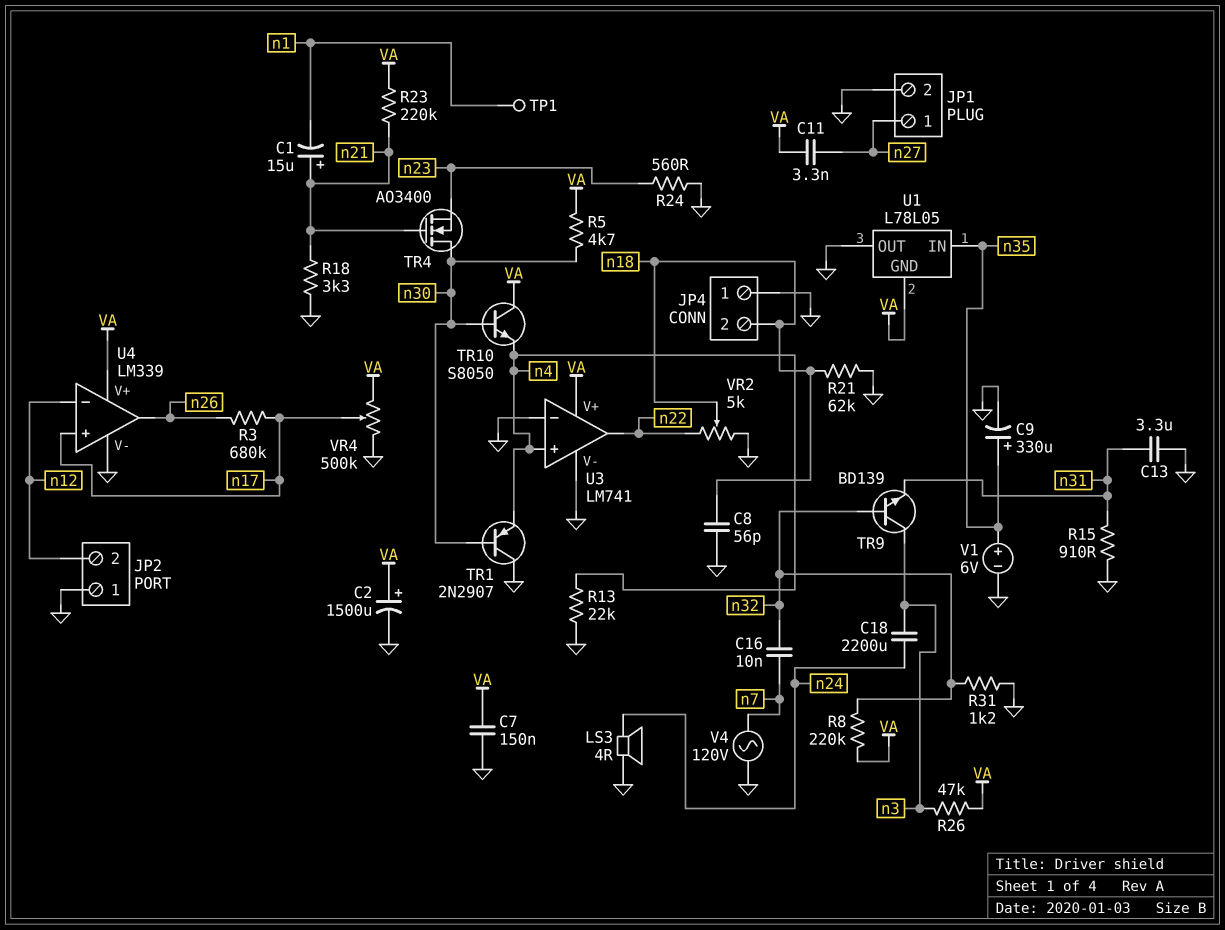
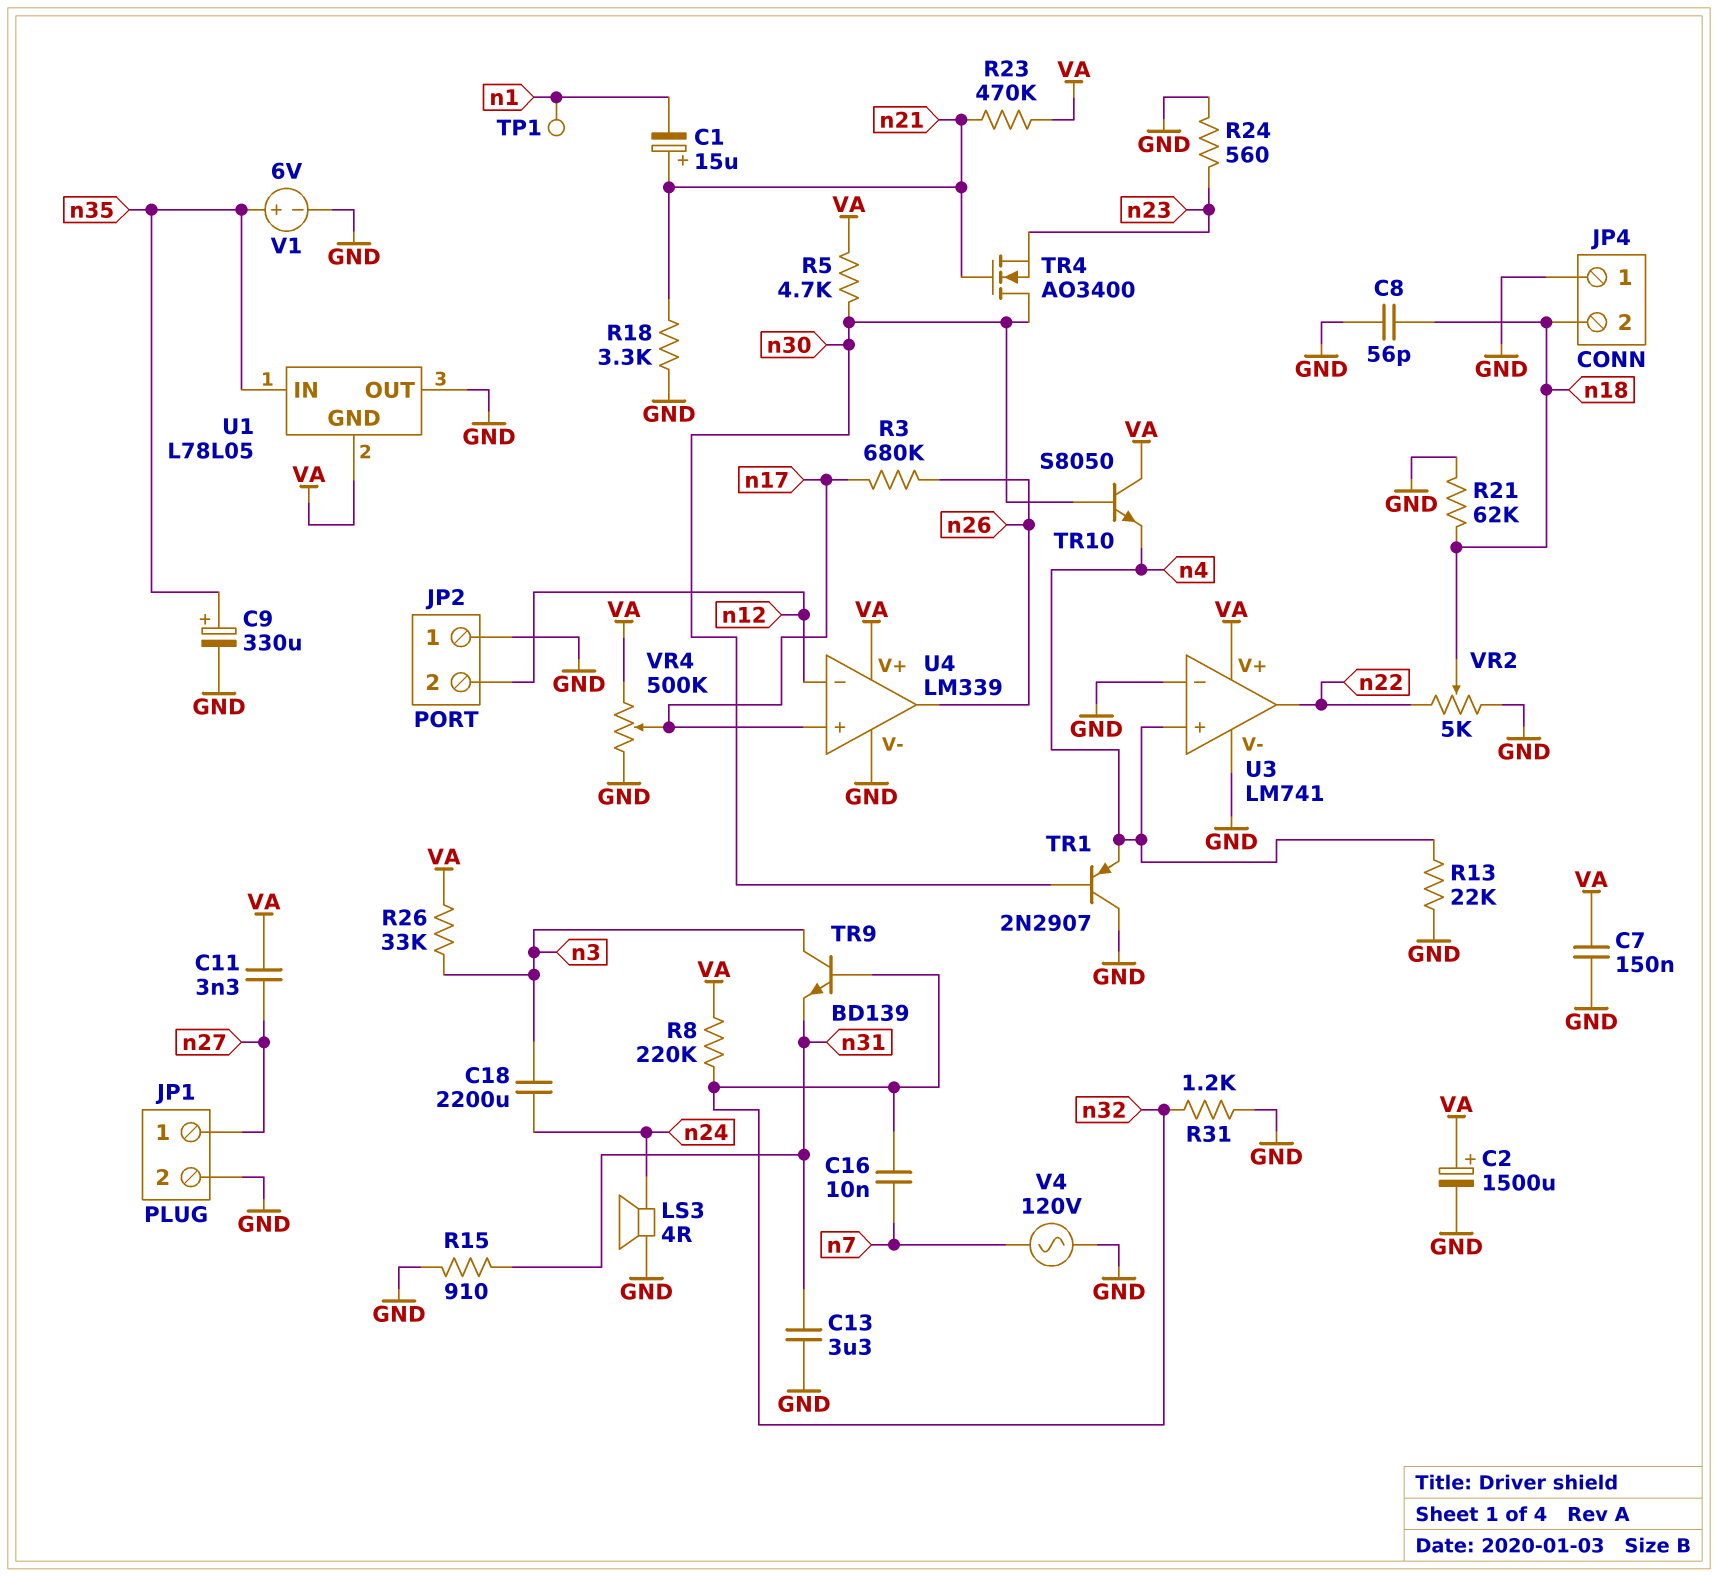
R23: 220k (VA, n21) -> 470k (VA, n21)
R26: 47k (VA, n3) -> 33k (VA, n3)

